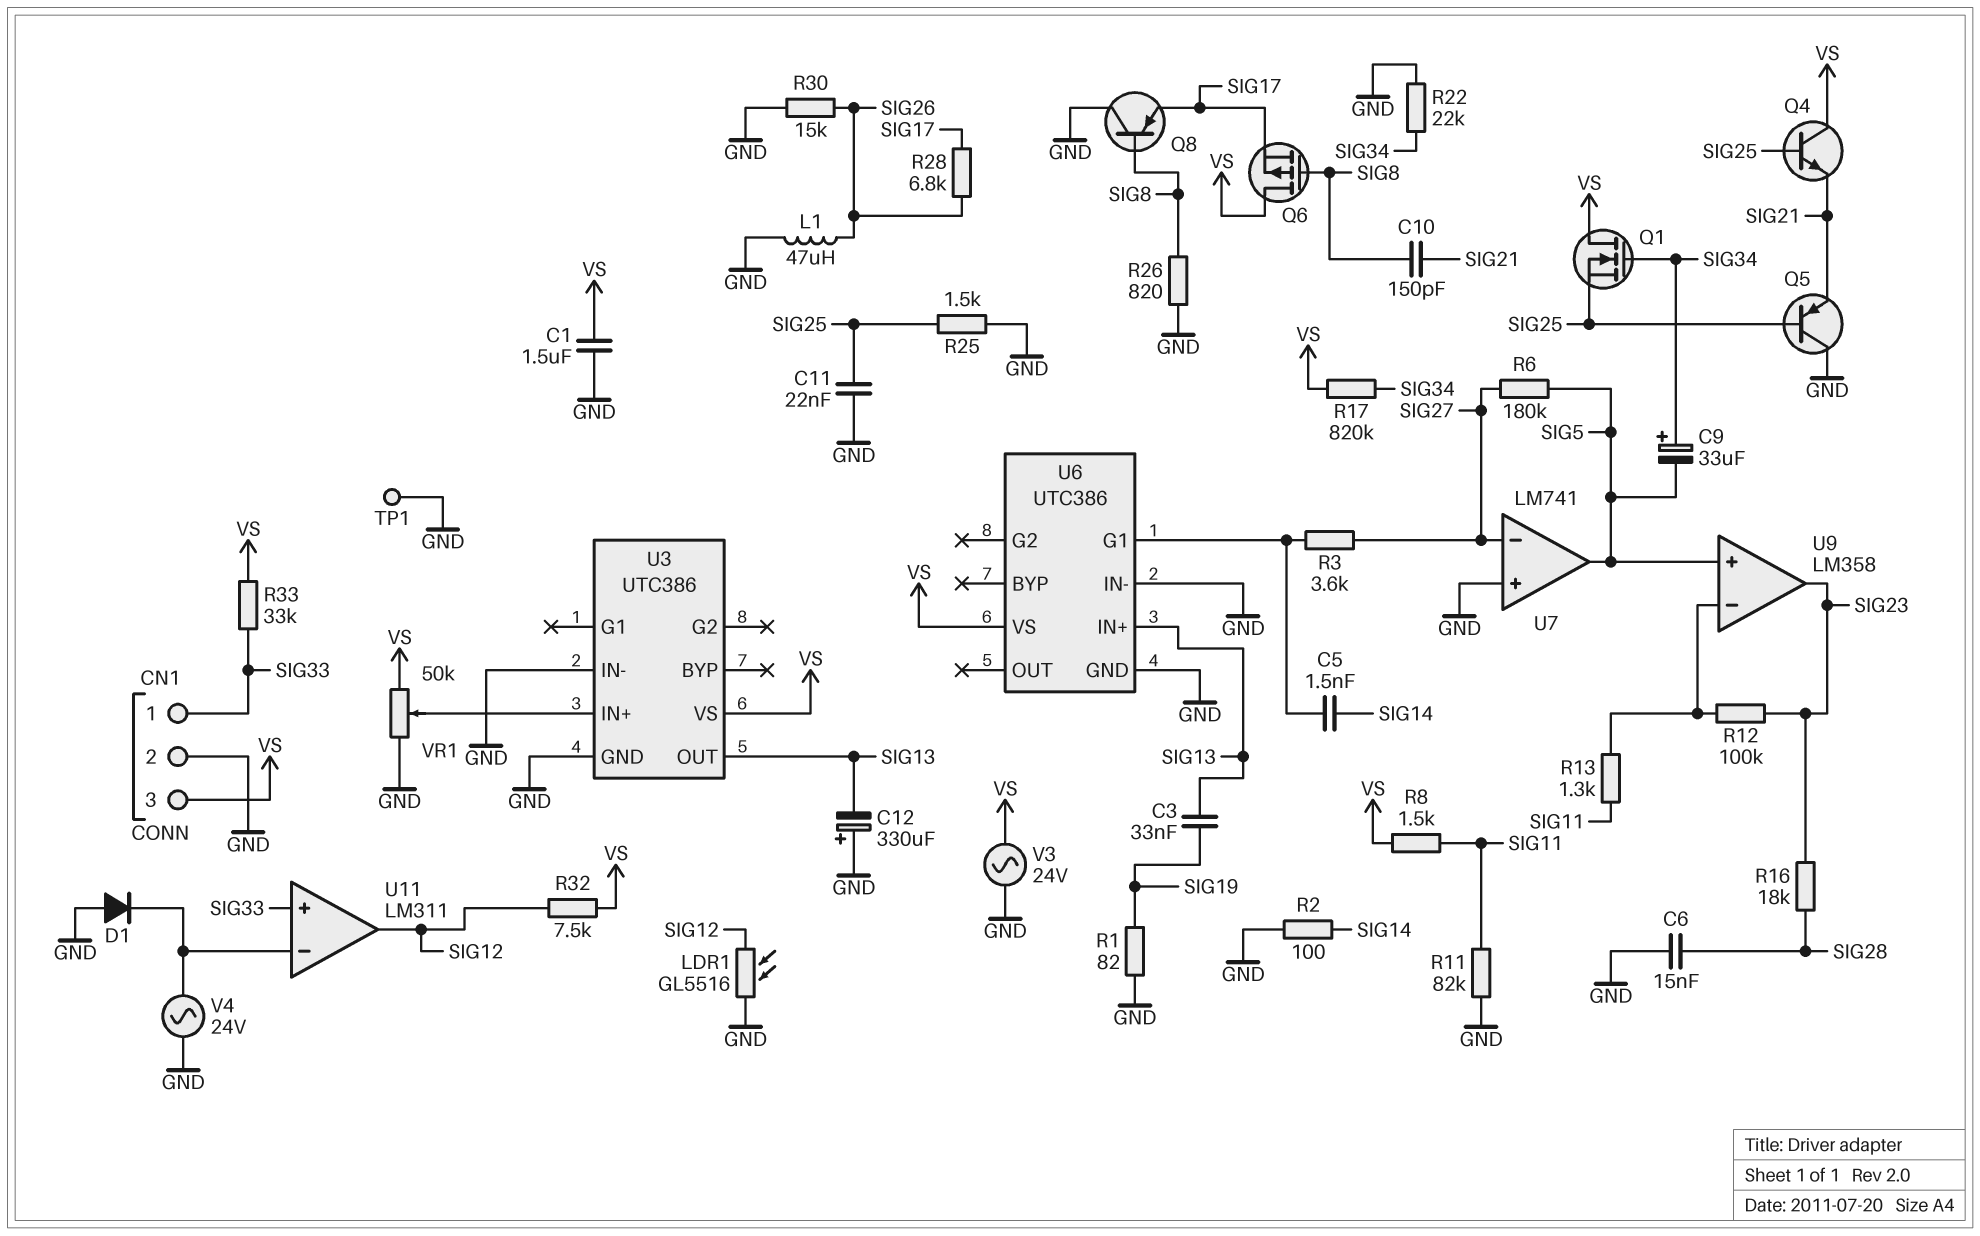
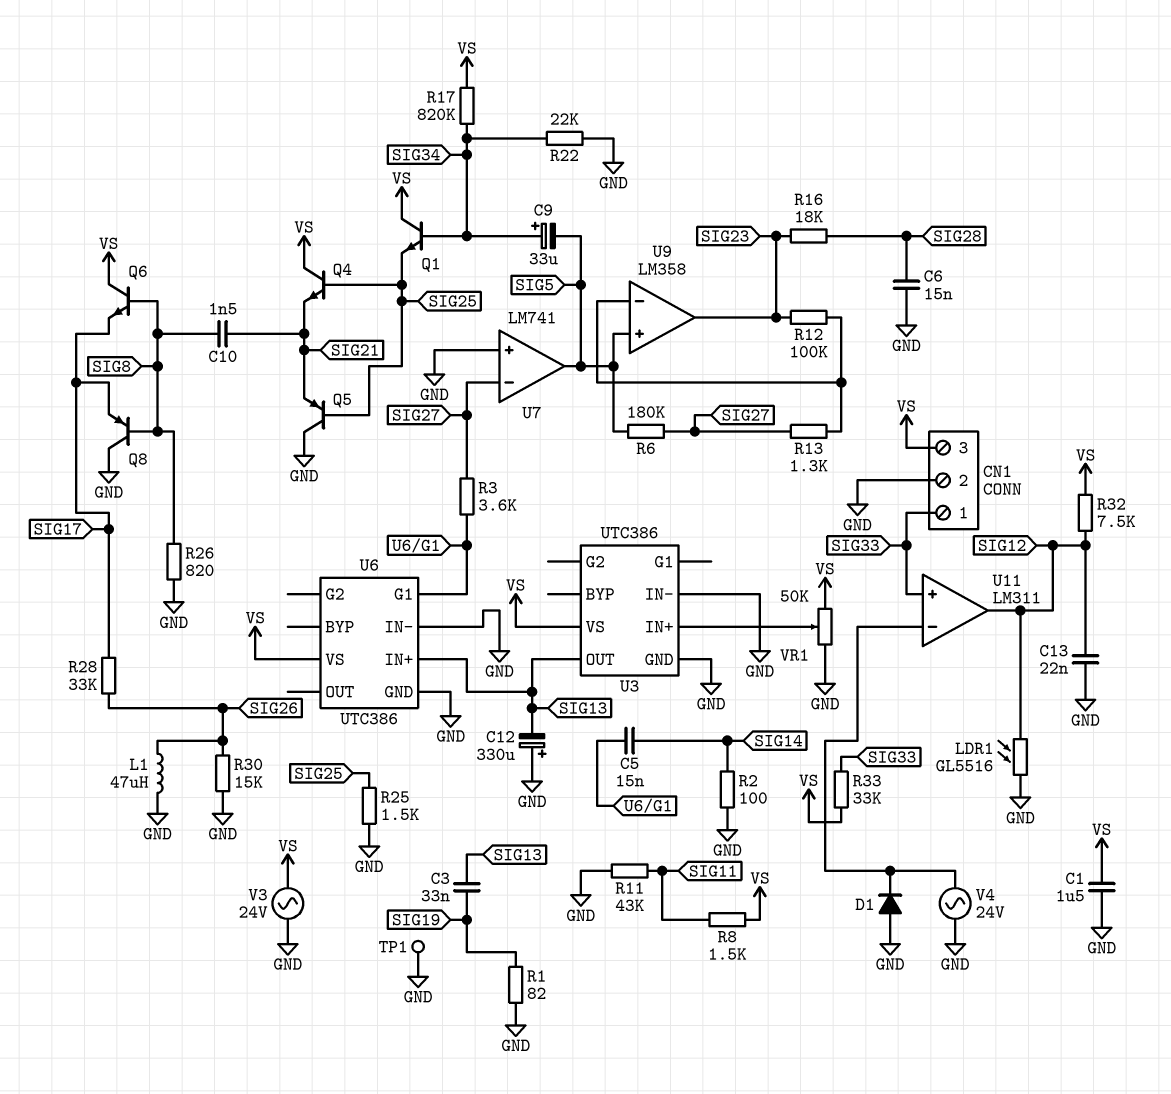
C5: 1.5nF (SIG14, U6/G1) -> 15nF (SIG14, U6/G1)
C10: 150pF (SIG8, SIG21) -> 1.5nF (SIG8, SIG21)
C11: 22nF (GND, SIG25) -> none
C13: none -> 22nF (GND, SIG12)
Q1: NMOS (G SIG34, D VS, S SIG25) -> NPN (B SIG34, C VS, E SIG25)
Q6: PMOS (G SIG8, D VS, S SIG17) -> NPN (B SIG8, C VS, E SIG17)
R11: 82k (GND, SIG11) -> 43k (GND, SIG11)
R13: 1.3k (SIG11, U9/in-) -> 1.3k (SIG27, U9/in-)
R28: 6.8k (SIG17, SIG26) -> 33k (SIG17, SIG26)

